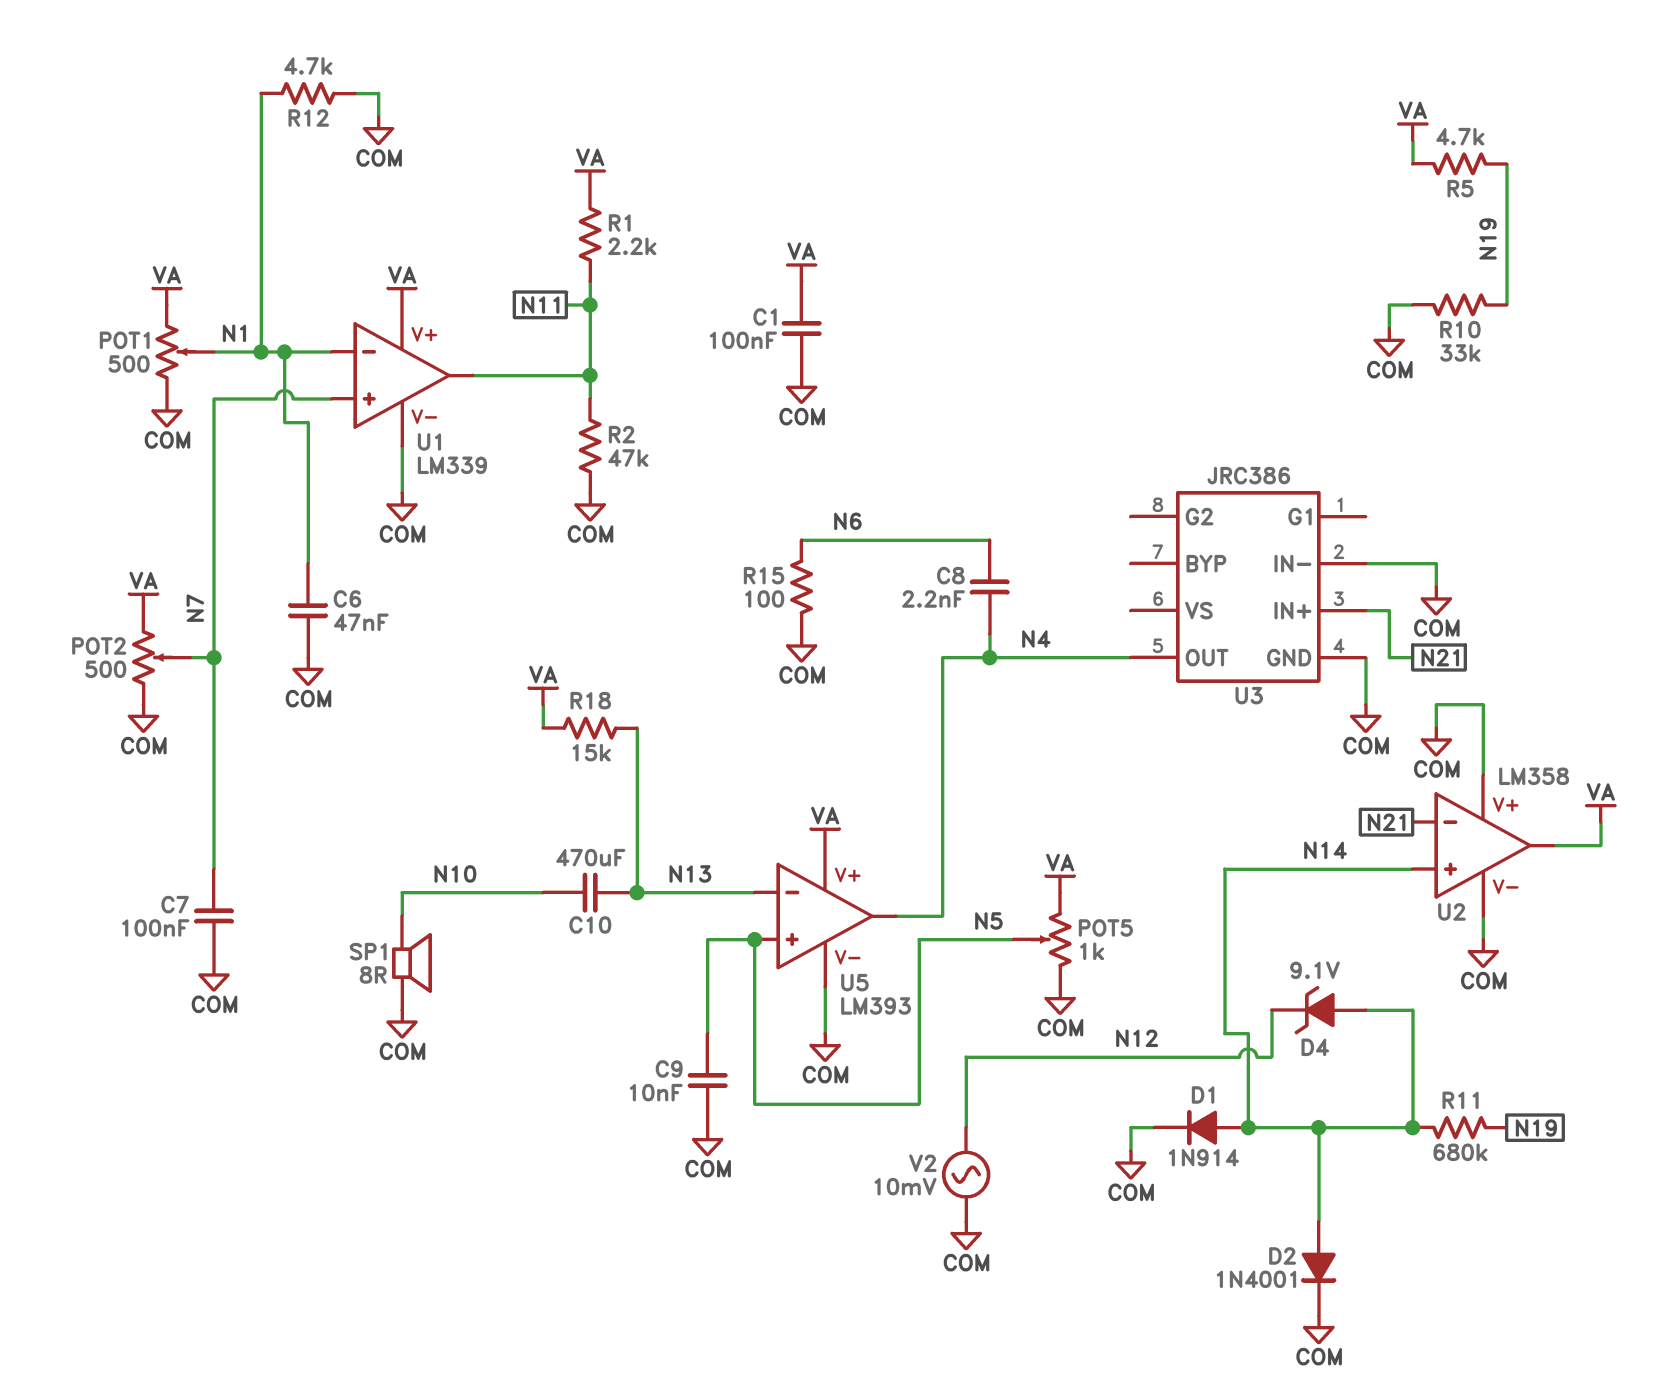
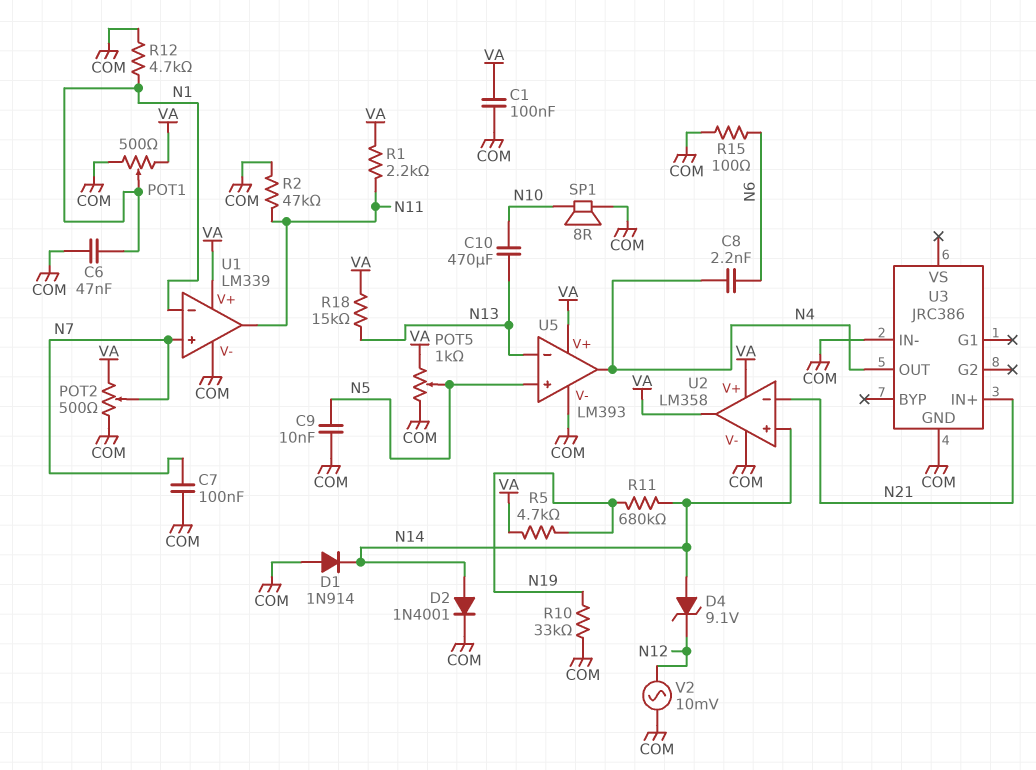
D1: diode 1N914 (A N14, K COM) -> diode 1N914 (A COM, K N14)
U2 pin V+: COM -> VA

